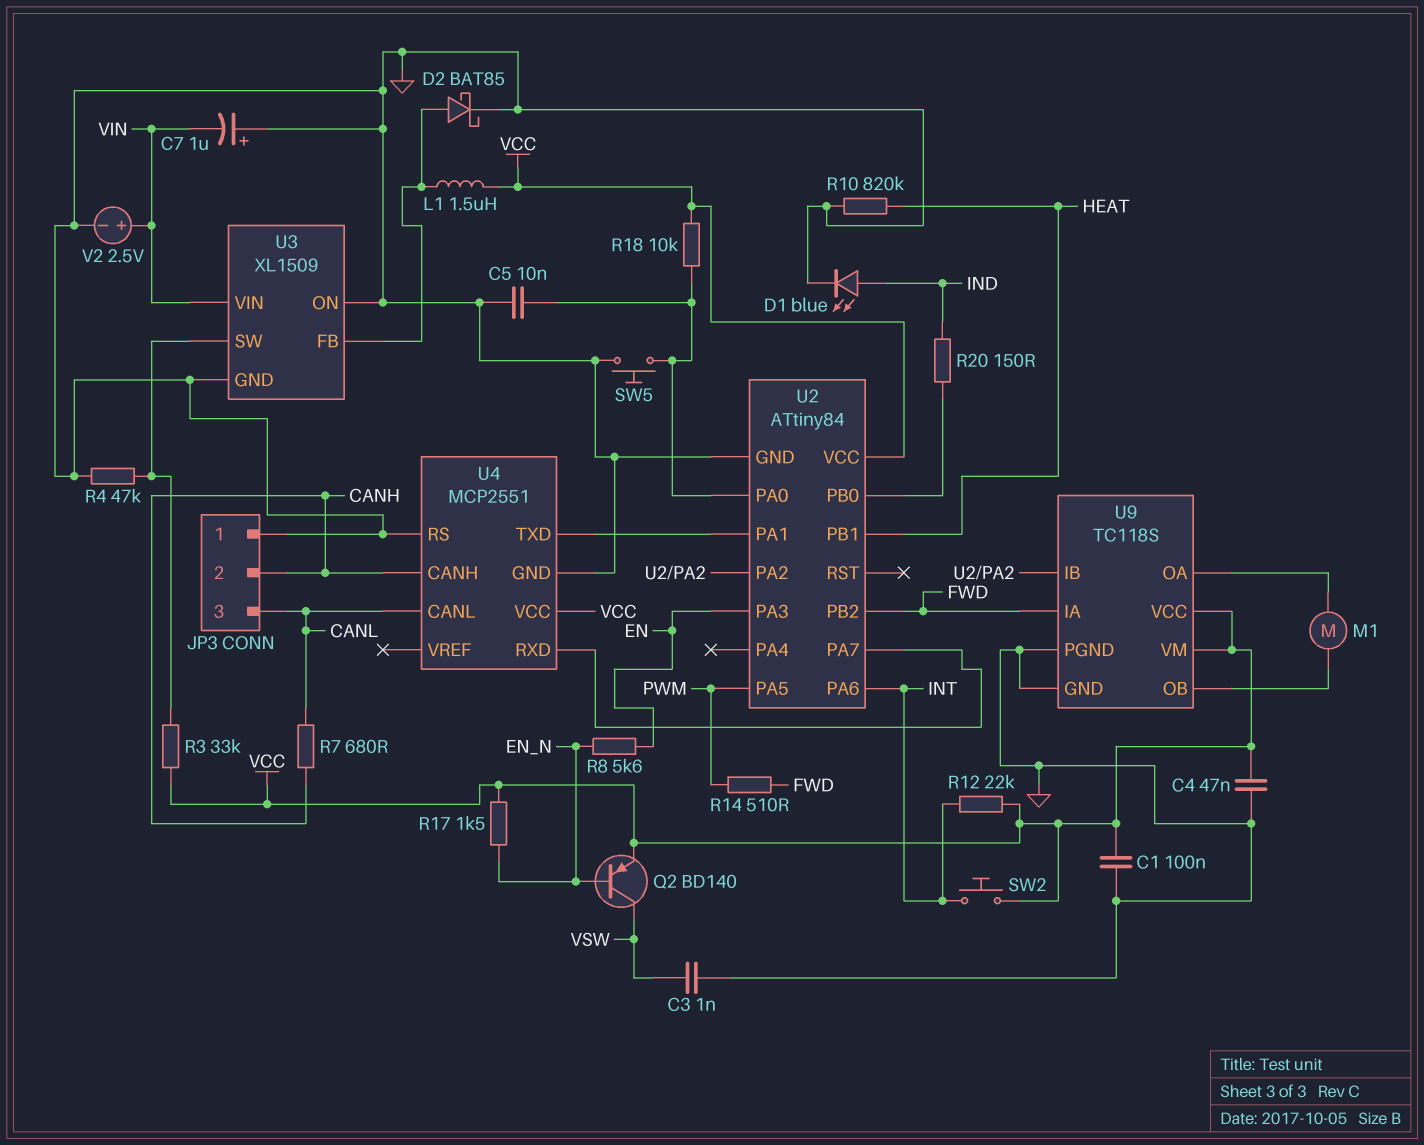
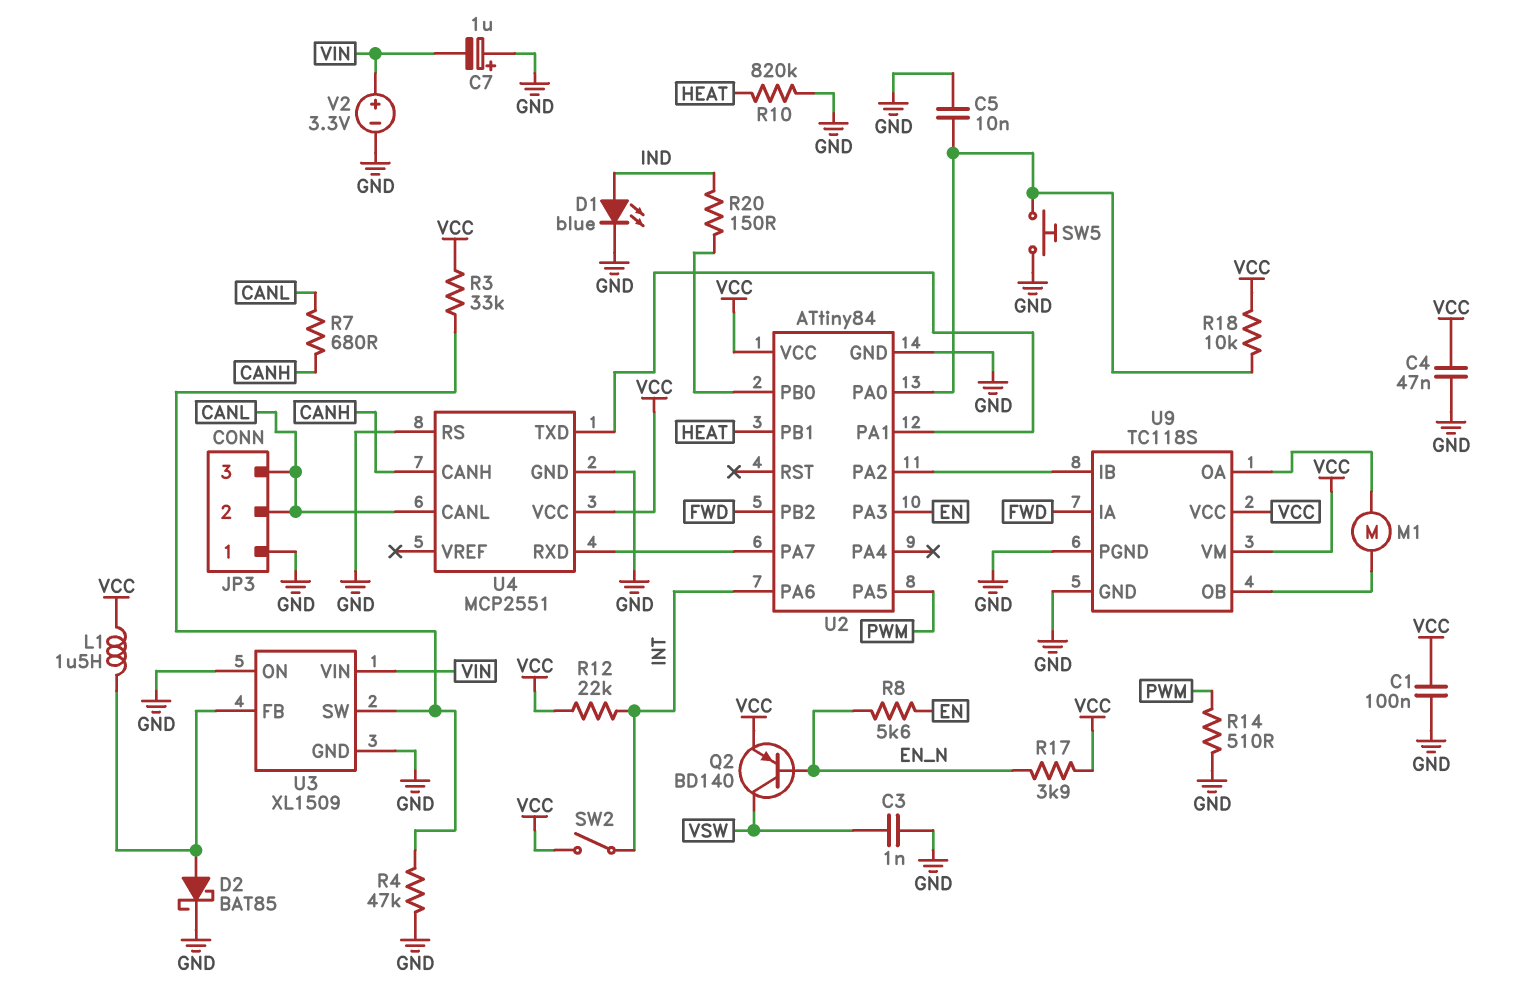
JP3 pin 2: CANH -> CANL
R14: 510 (FWD, PWM) -> 510 (GND, PWM)
R17: 1.5k (EN_N, VCC) -> 3.9k (EN_N, VCC)
SW2: button (INT, VCC) -> switch (INT, VCC)
V2: 2.5V (plus VIN, minus GND) -> 3.3V (plus VIN, minus GND)

